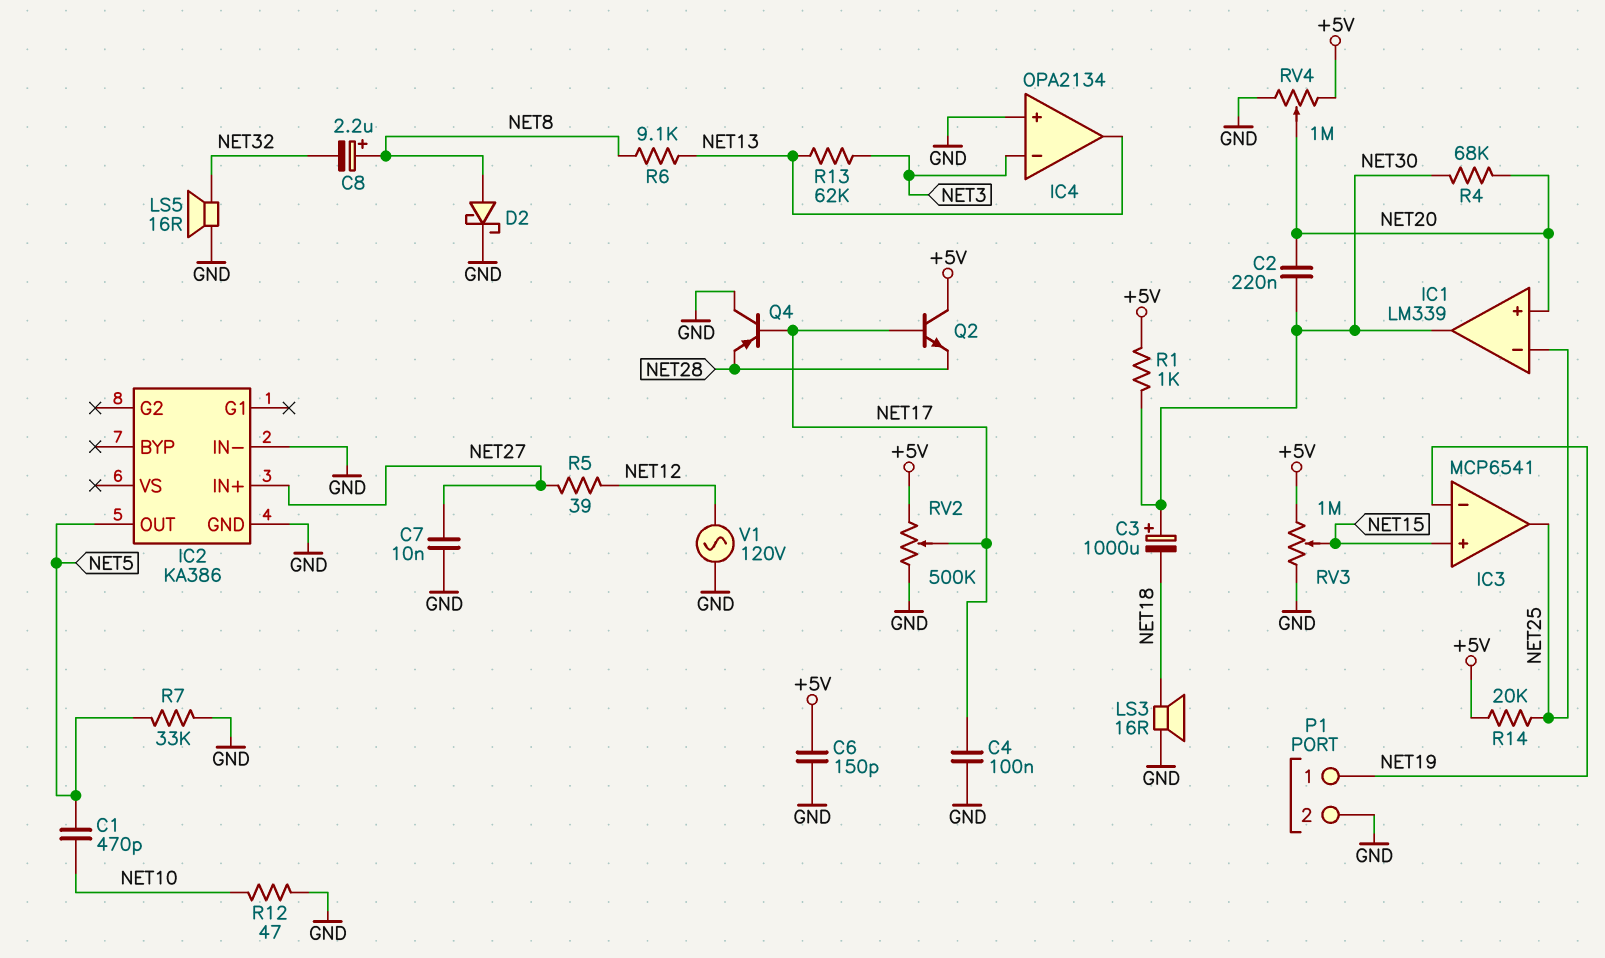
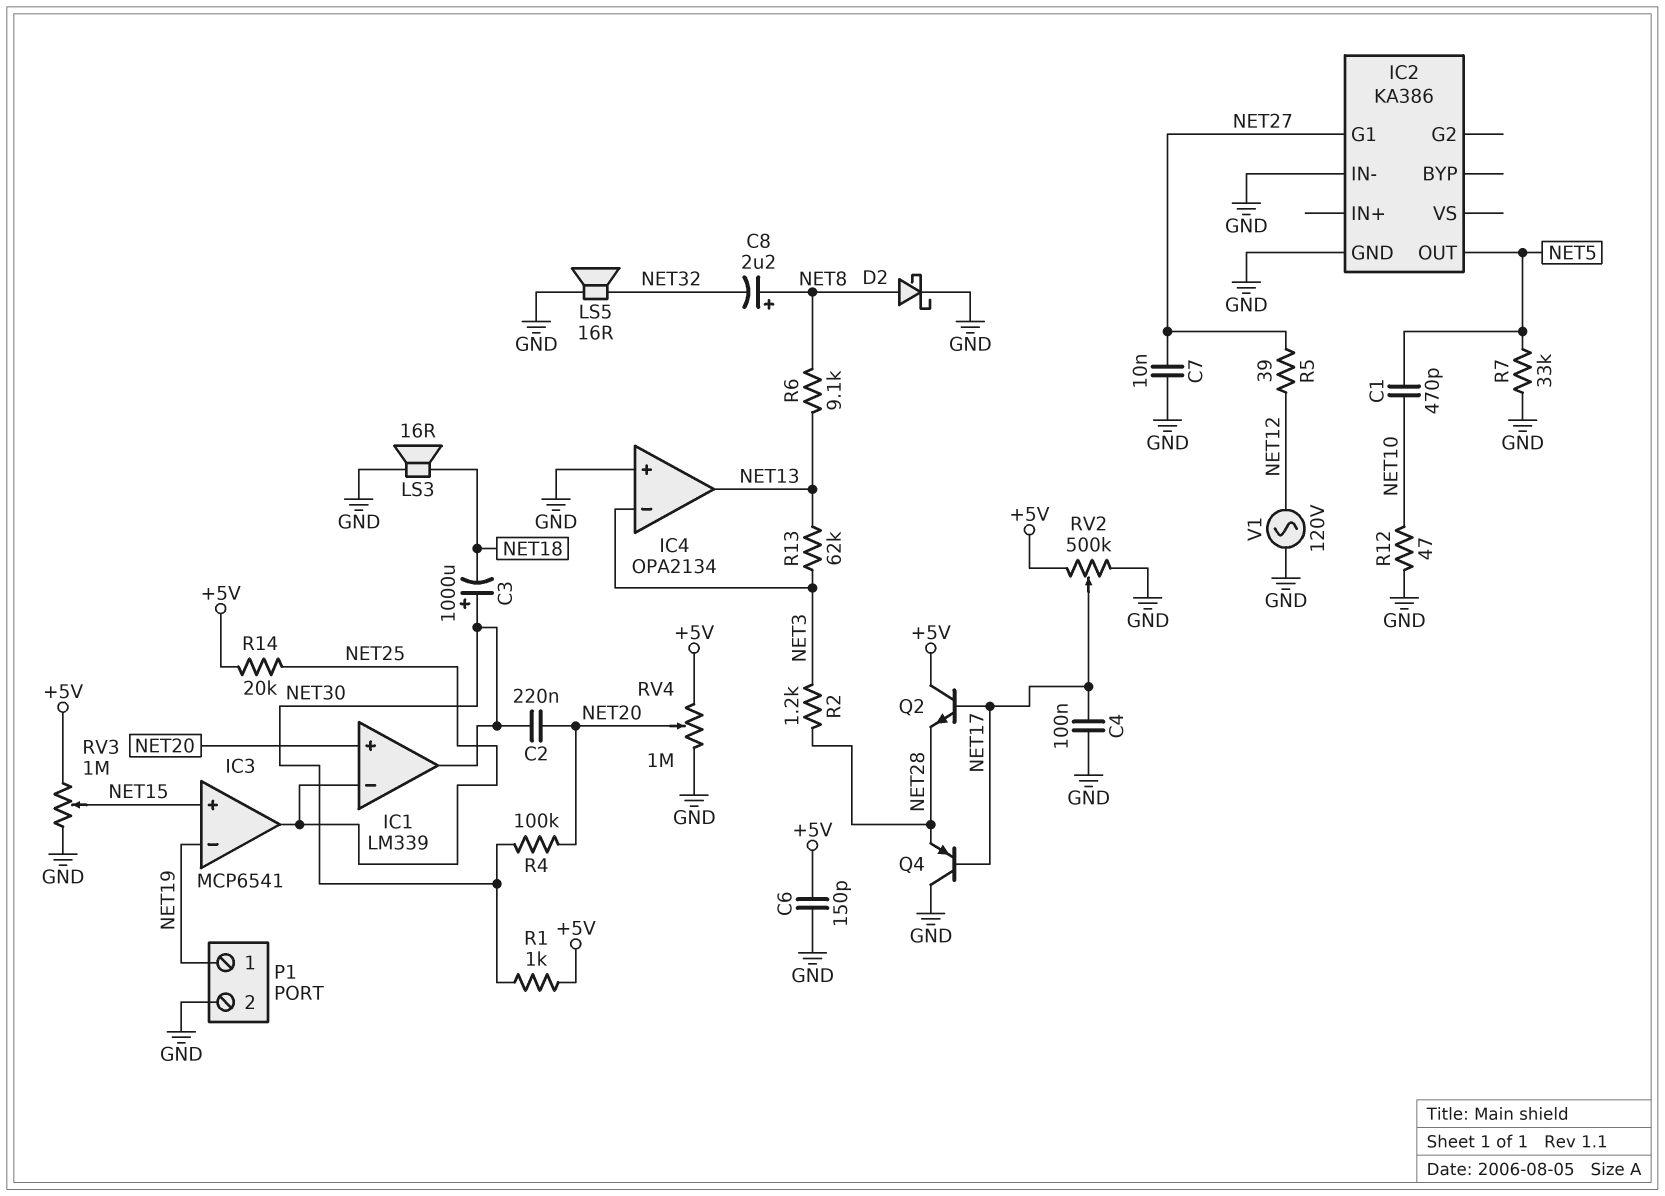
IC2 pin G1: none -> NET27
IC2 pin IN+: NET27 -> none
R2: none -> 1.2k (NET3, NET28)
R4: 68k (NET20, NET30) -> 100k (NET20, NET30)

